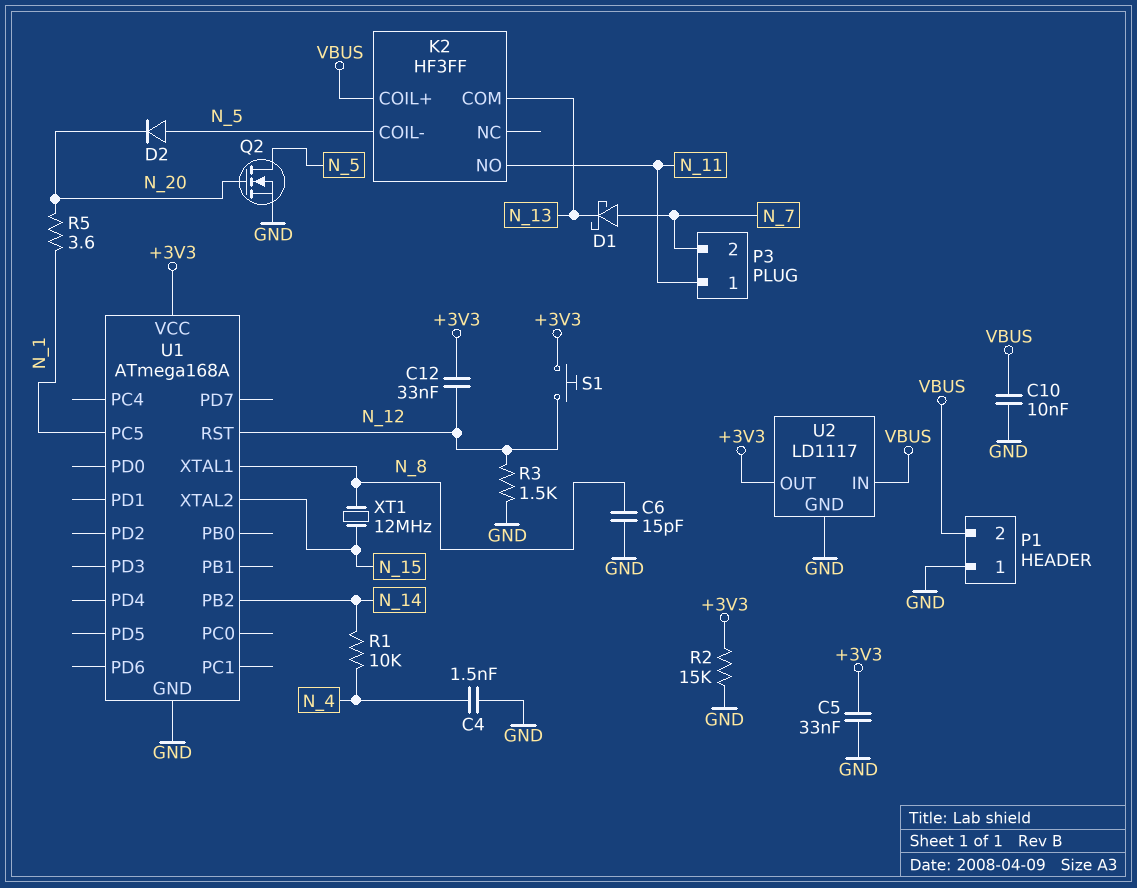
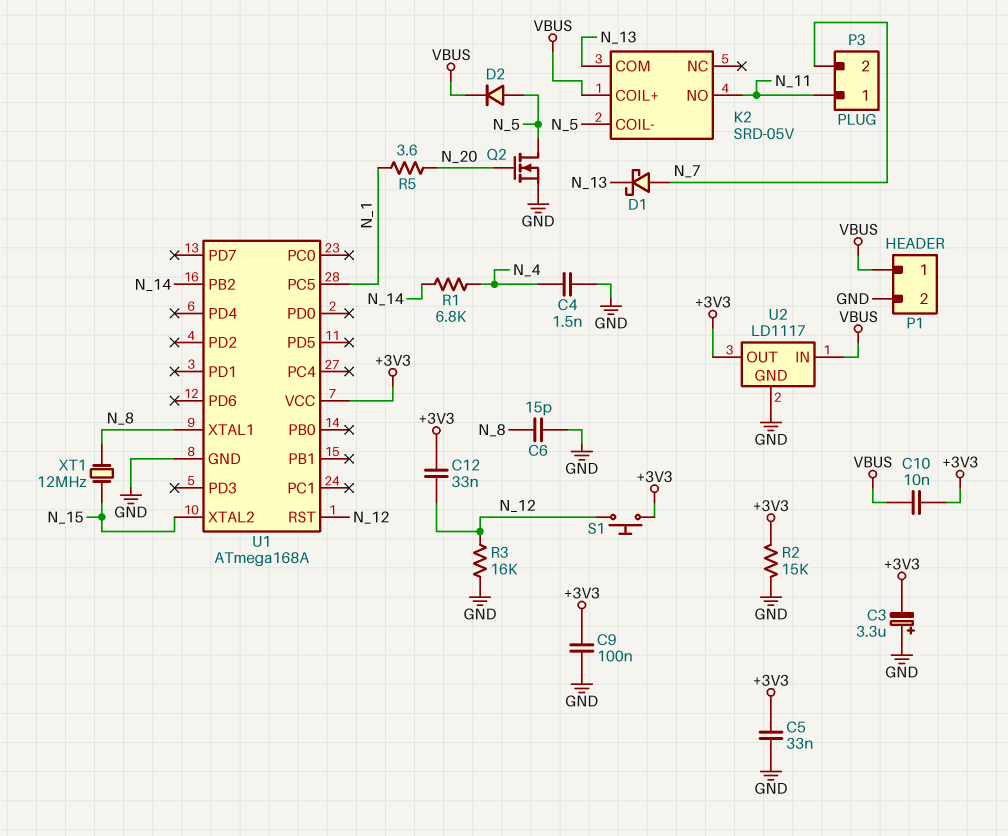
C3: none -> 3.3uF (plus GND, minus +3V3)
C9: none -> 100nF (+3V3, GND)
C10: 10nF (GND, VBUS) -> 10nF (+3V3, VBUS)
D2: diode (A N_5, K N_20) -> diode (A N_5, K VBUS)
K2: HF3FF -> SRD-05V
P1 pin 1: GND -> VBUS
P1 pin 2: VBUS -> GND
R1: 10k (N_4, N_14) -> 6.8k (N_4, N_14)
R3: 1.5k (GND, N_12) -> 16k (GND, N_12)

